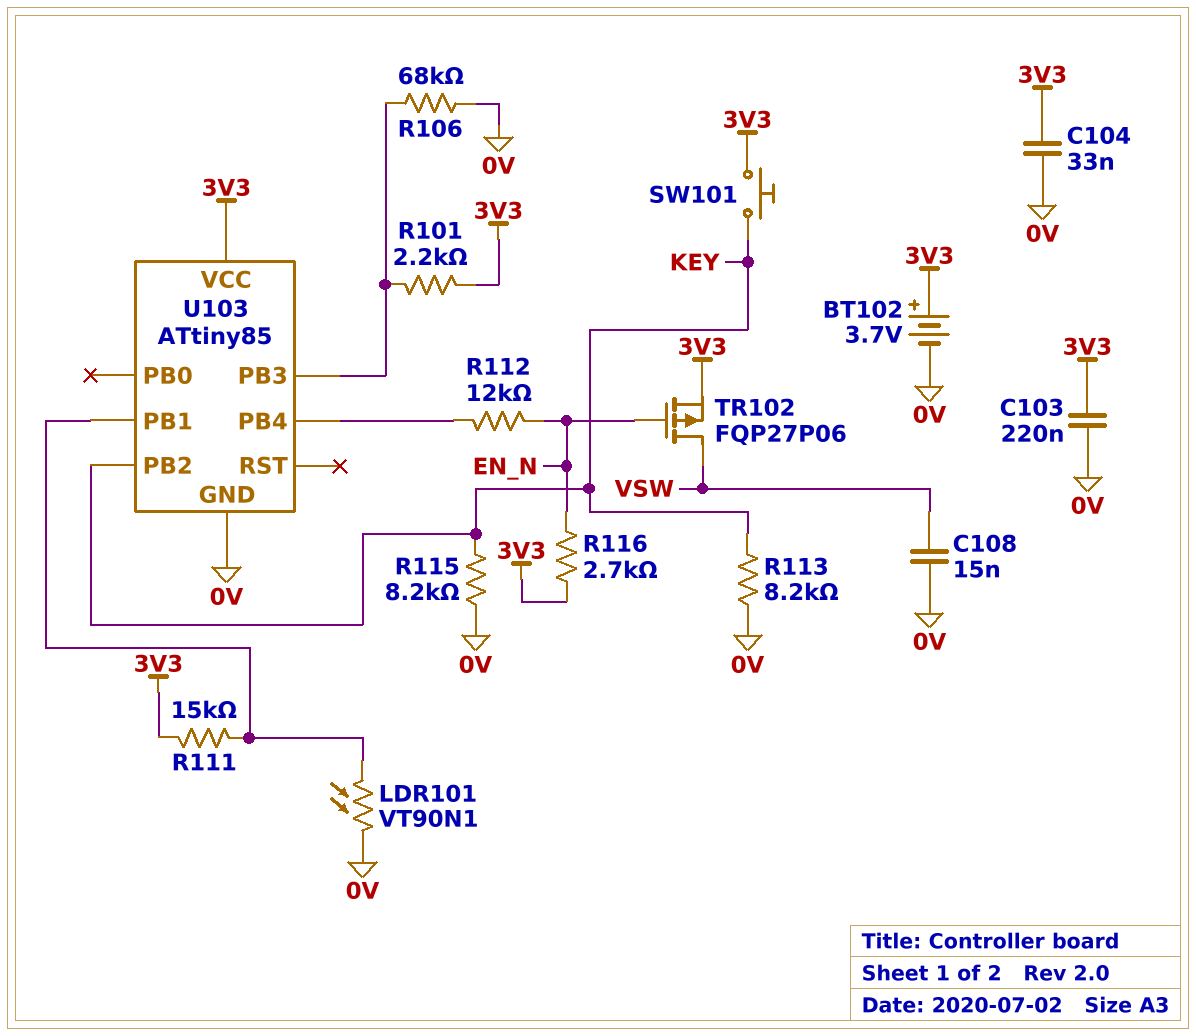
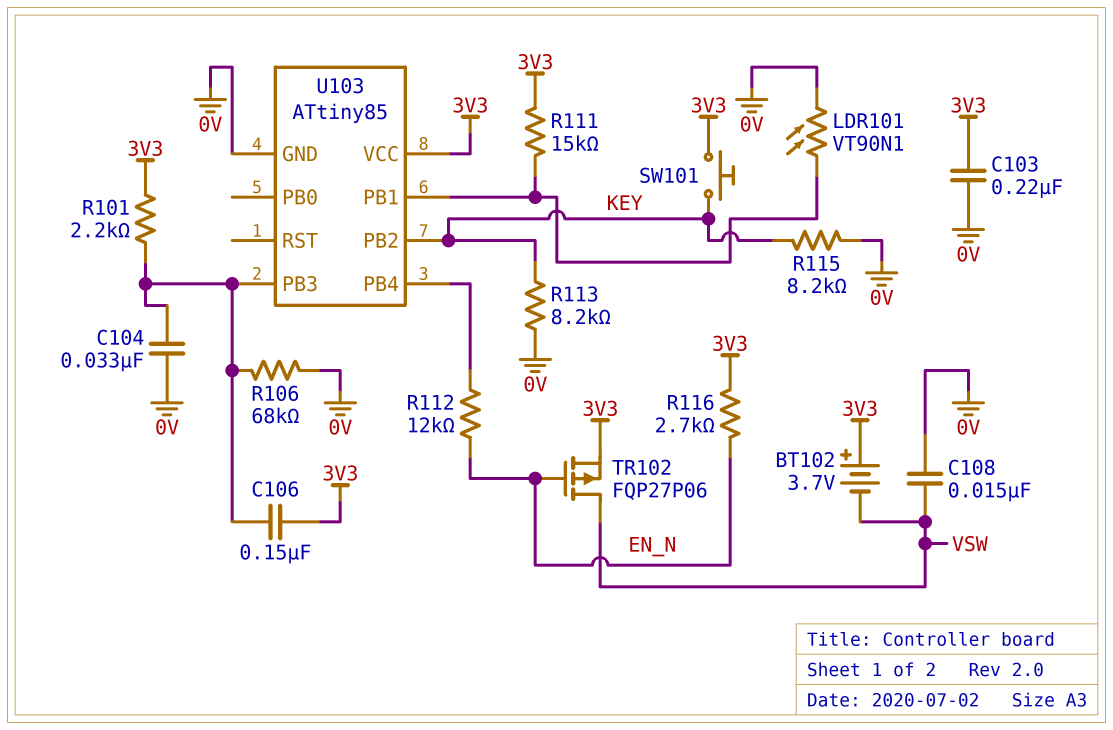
BT102: 3.7V (plus 3V3, minus 0V) -> 3.7V (plus 3V3, minus VSW)
C104: 33nF (0V, 3V3) -> 33nF (0V, U103/PB3)
C106: none -> 150nF (3V3, U103/PB3)

